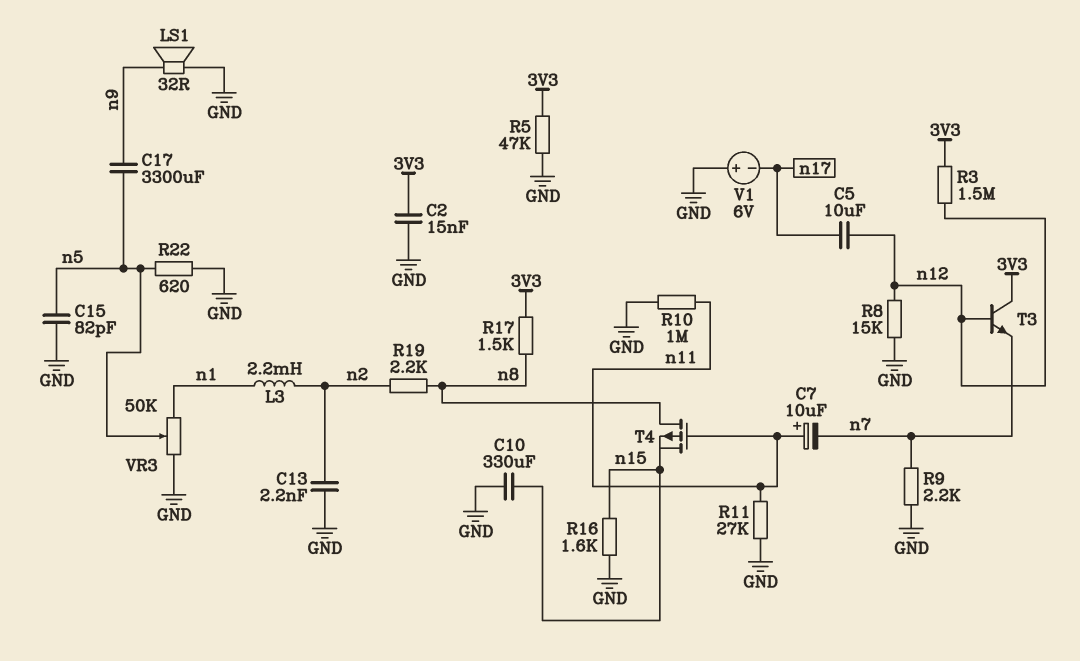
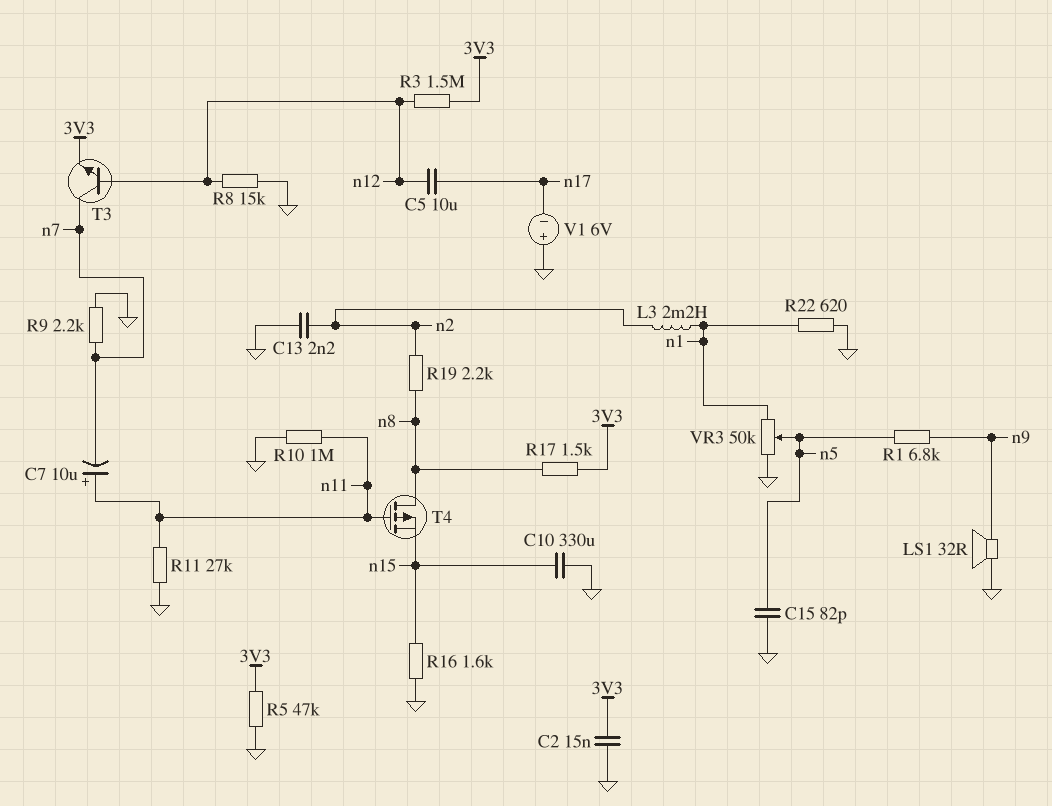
C17: 3300uF (n5, n9) -> none
R1: none -> 6.8k (n5, n9)
R22: 620 (GND, n5) -> 620 (GND, n1)
T3: NPN (B n12, C 3V3, E n7) -> NPN (B n12, C n7, E 3V3)

